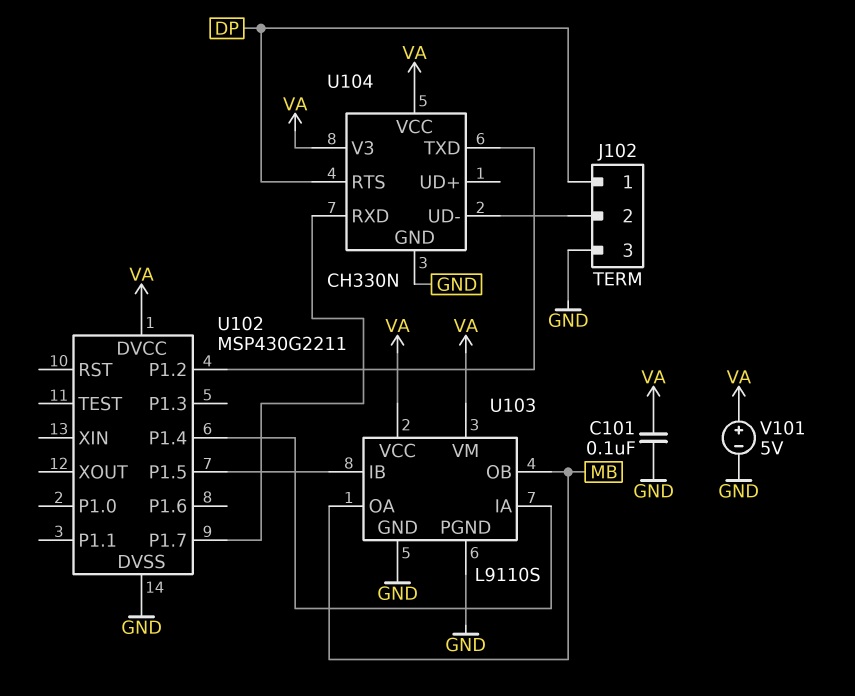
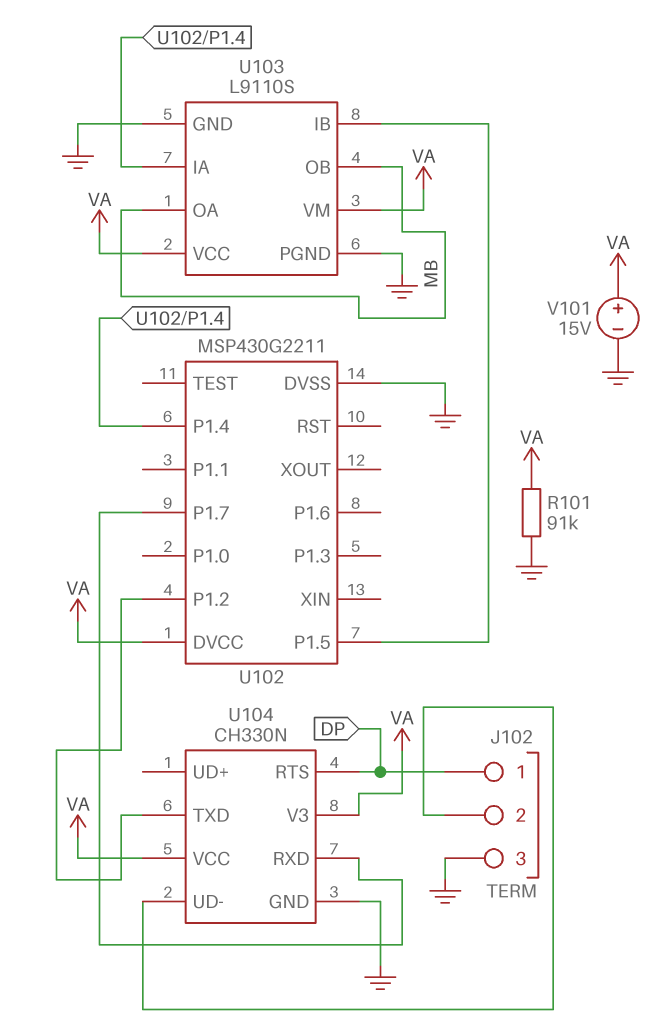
C101: 100nF (GND, VA) -> none
R101: none -> 91k (GND, VA)
V101: 5V (plus VA, minus GND) -> 15V (plus VA, minus GND)

